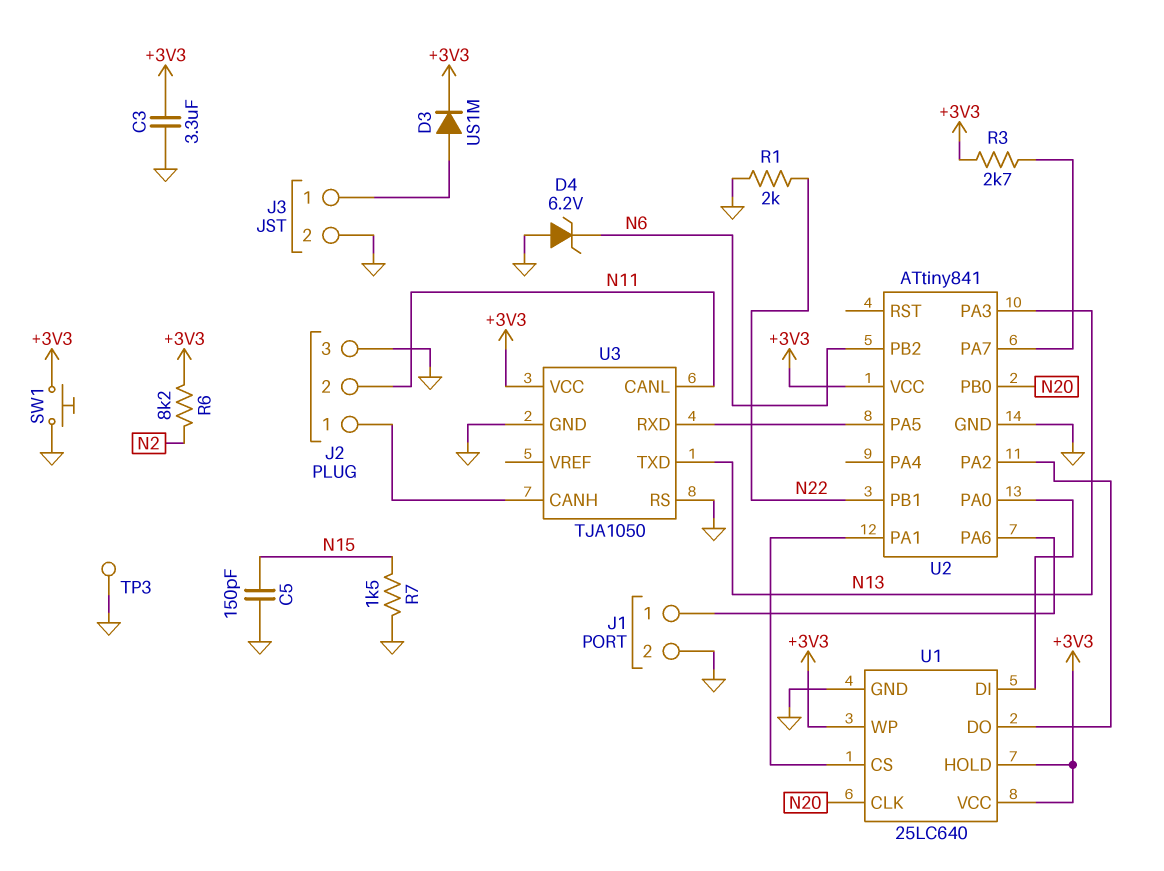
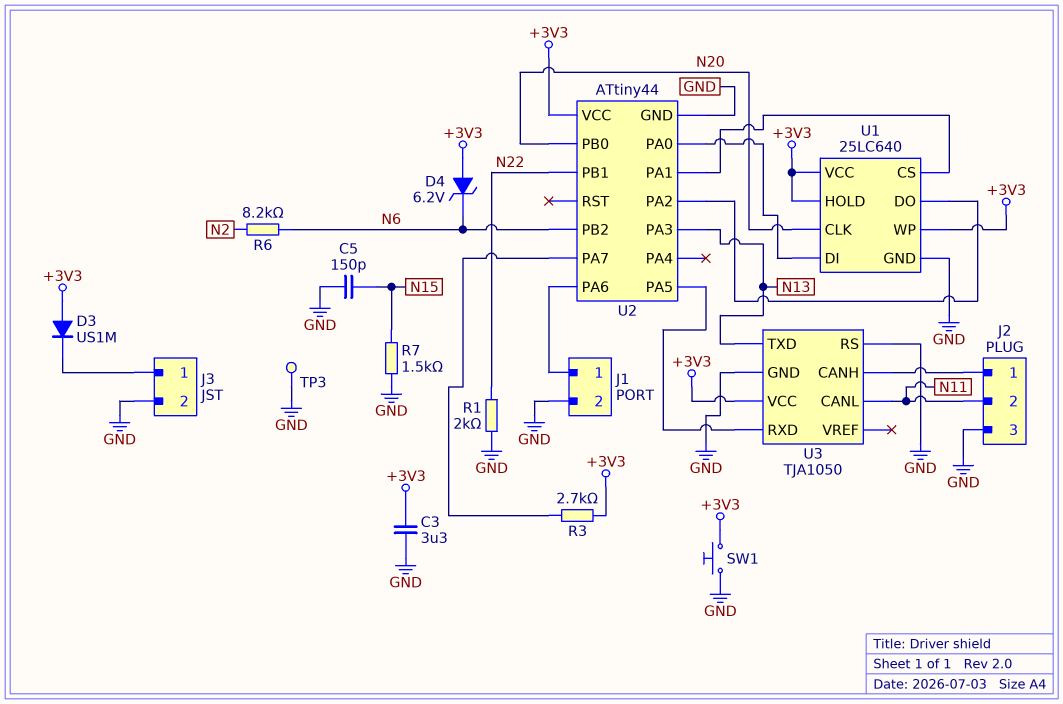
D3: diode US1M (A J3/1, K +3V3) -> diode US1M (A +3V3, K J3/1)
D4: zener 6.2V (A GND, K N6) -> zener 6.2V (A +3V3, K N6)
R6: 8.2k (+3V3, N2) -> 8.2k (N2, N6)
U2: ATtiny841 -> ATtiny44

